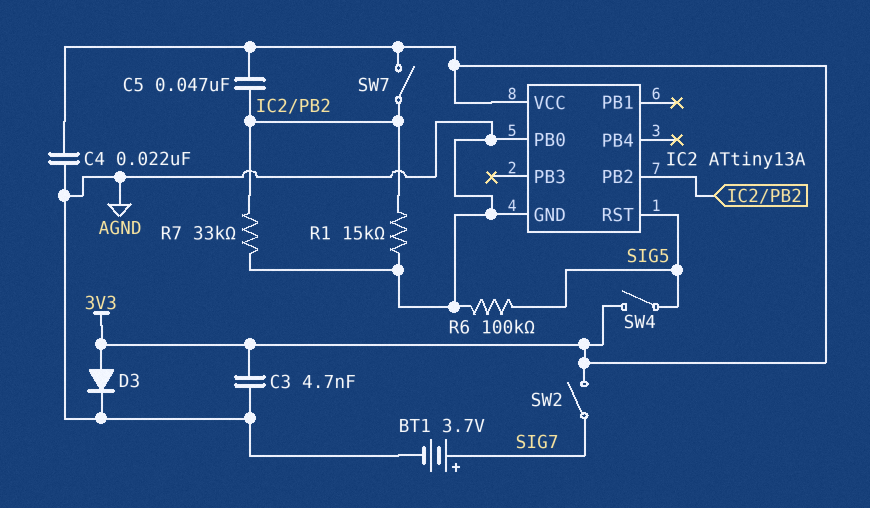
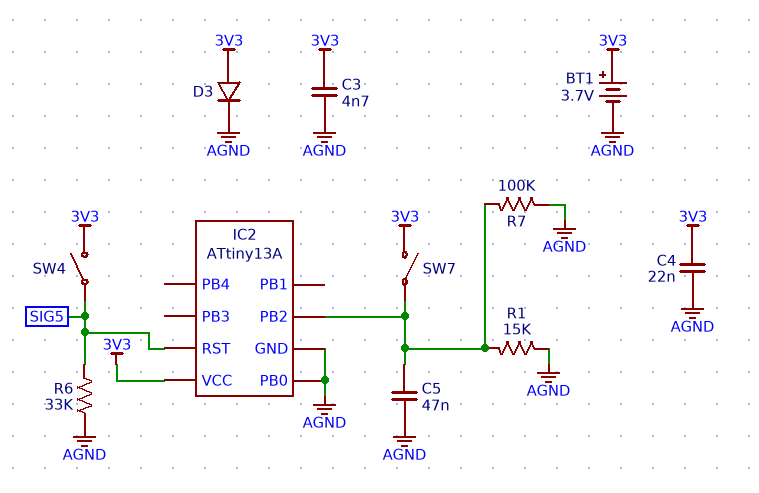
BT1: 3.7V (plus SIG7, minus AGND) -> 3.7V (plus 3V3, minus AGND)
C5: 47nF (3V3, IC2/PB2) -> 47nF (AGND, IC2/PB2)
R6: 100k (AGND, SIG5) -> 33k (AGND, SIG5)
R7: 33k (AGND, IC2/PB2) -> 100k (AGND, IC2/PB2)
SW2: switch (3V3, SIG7) -> none

